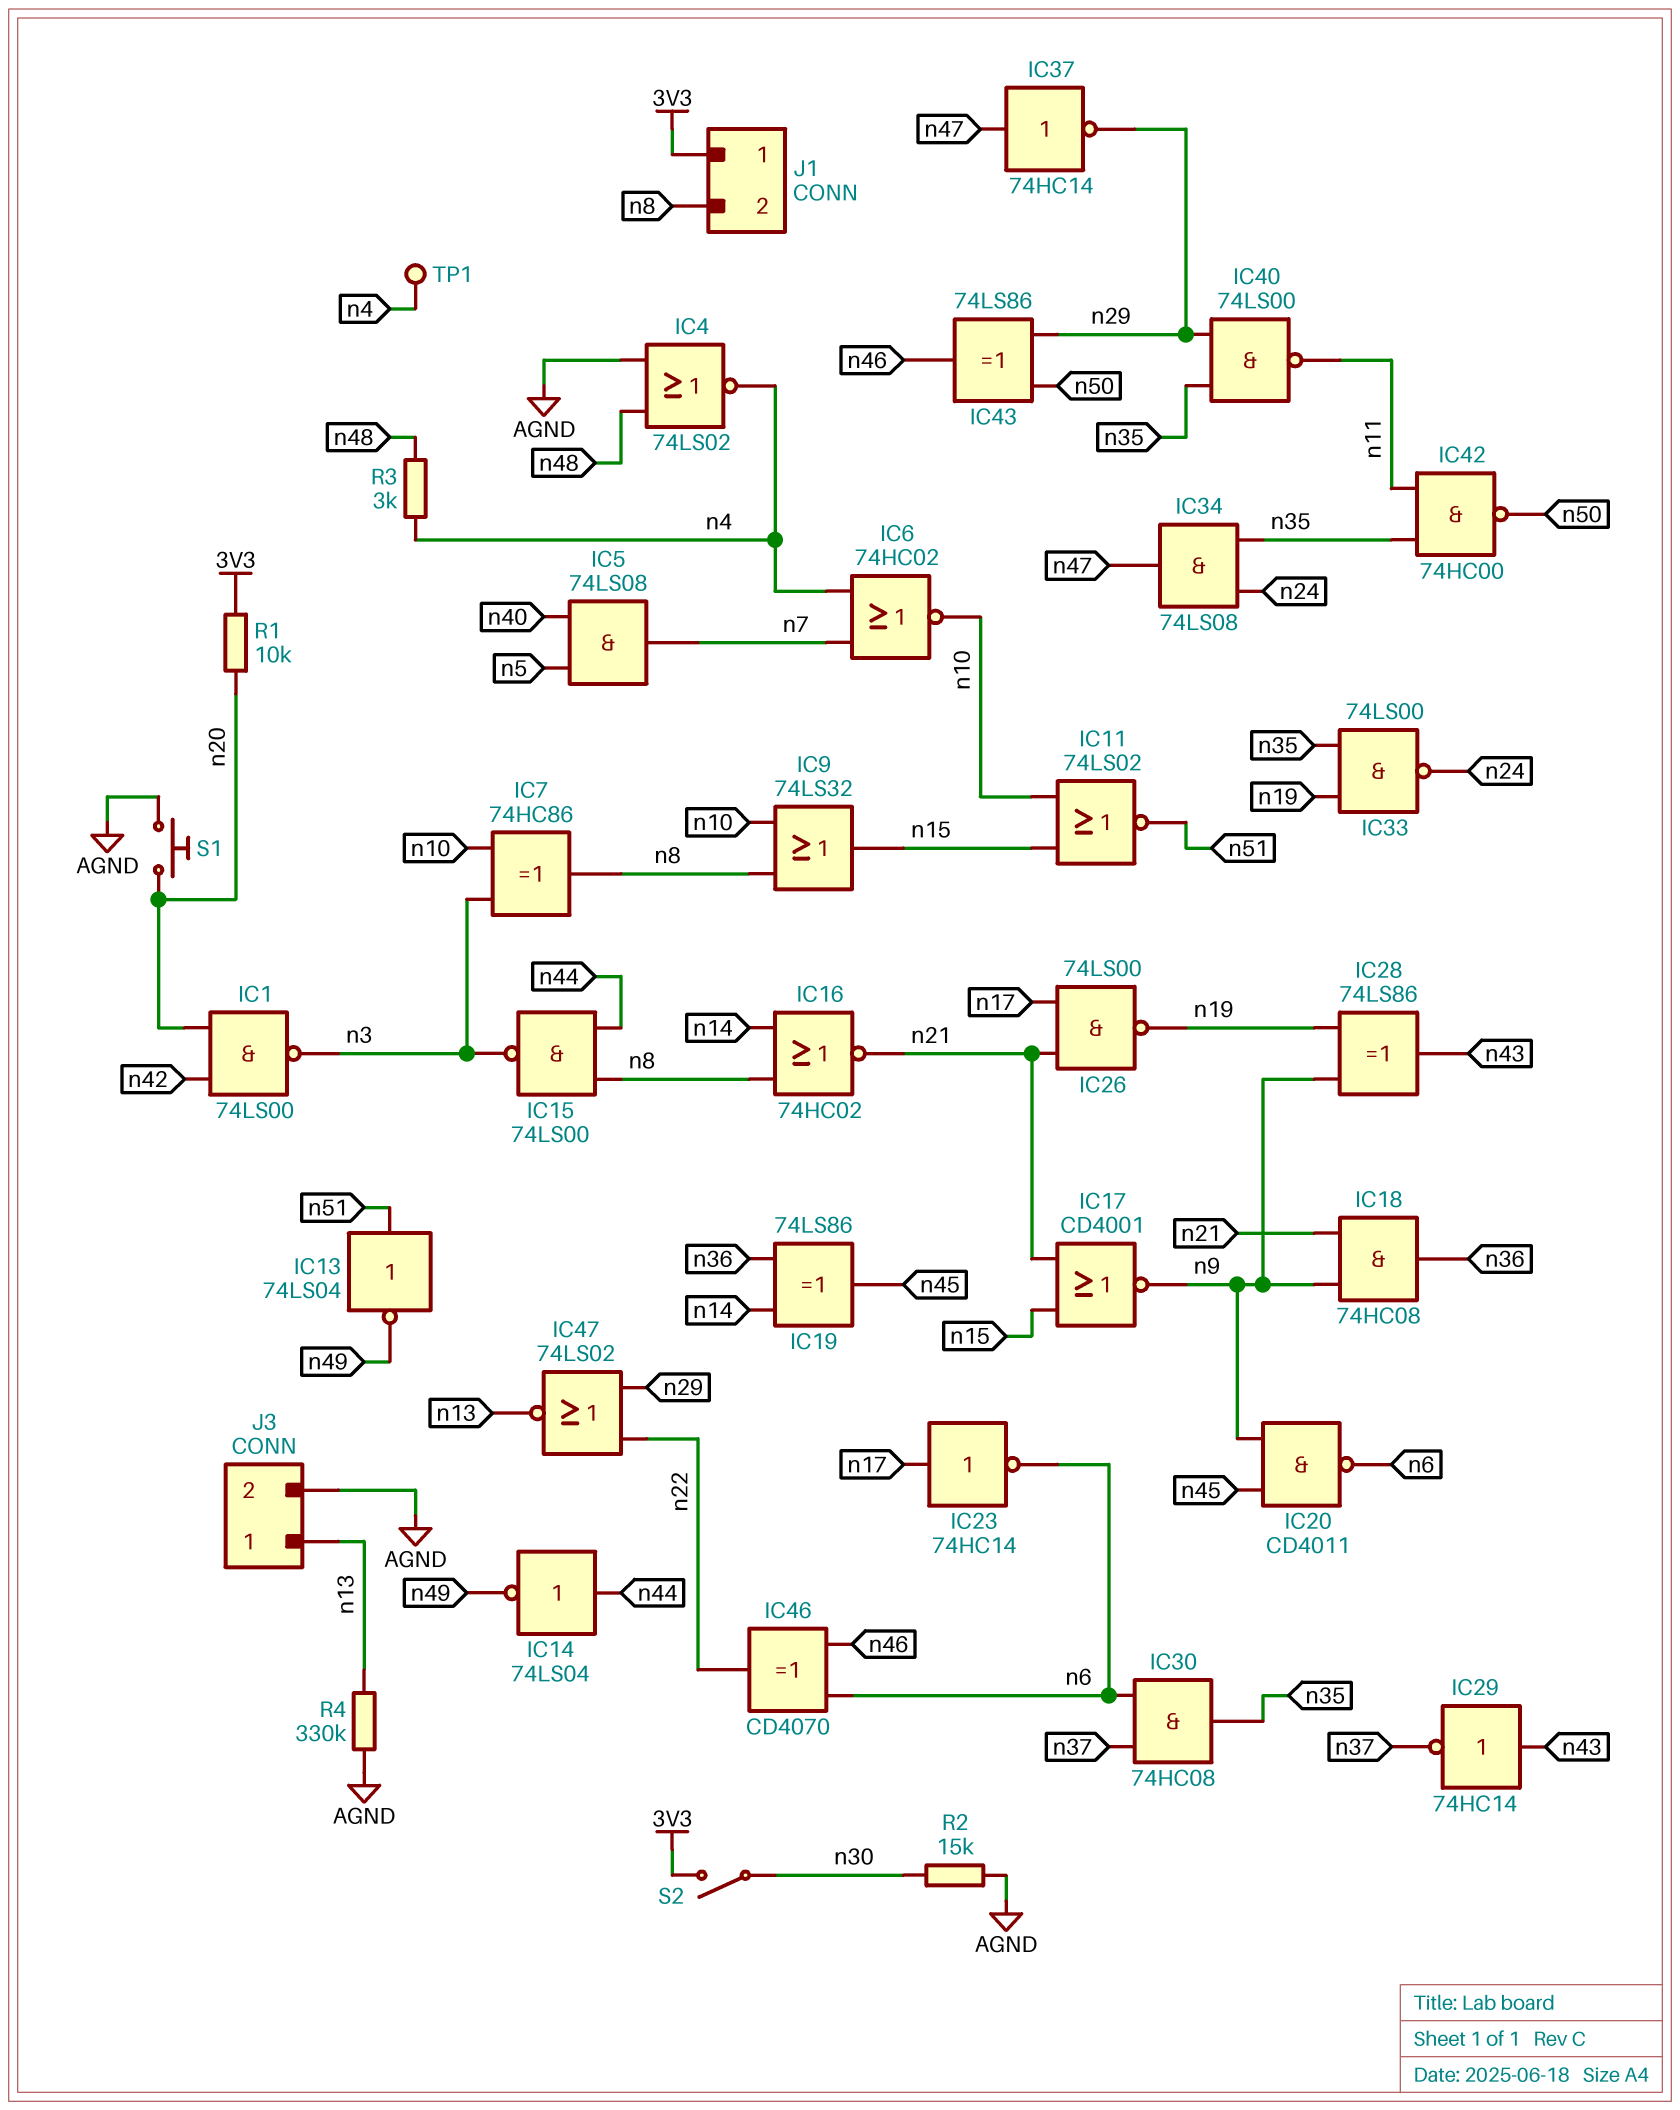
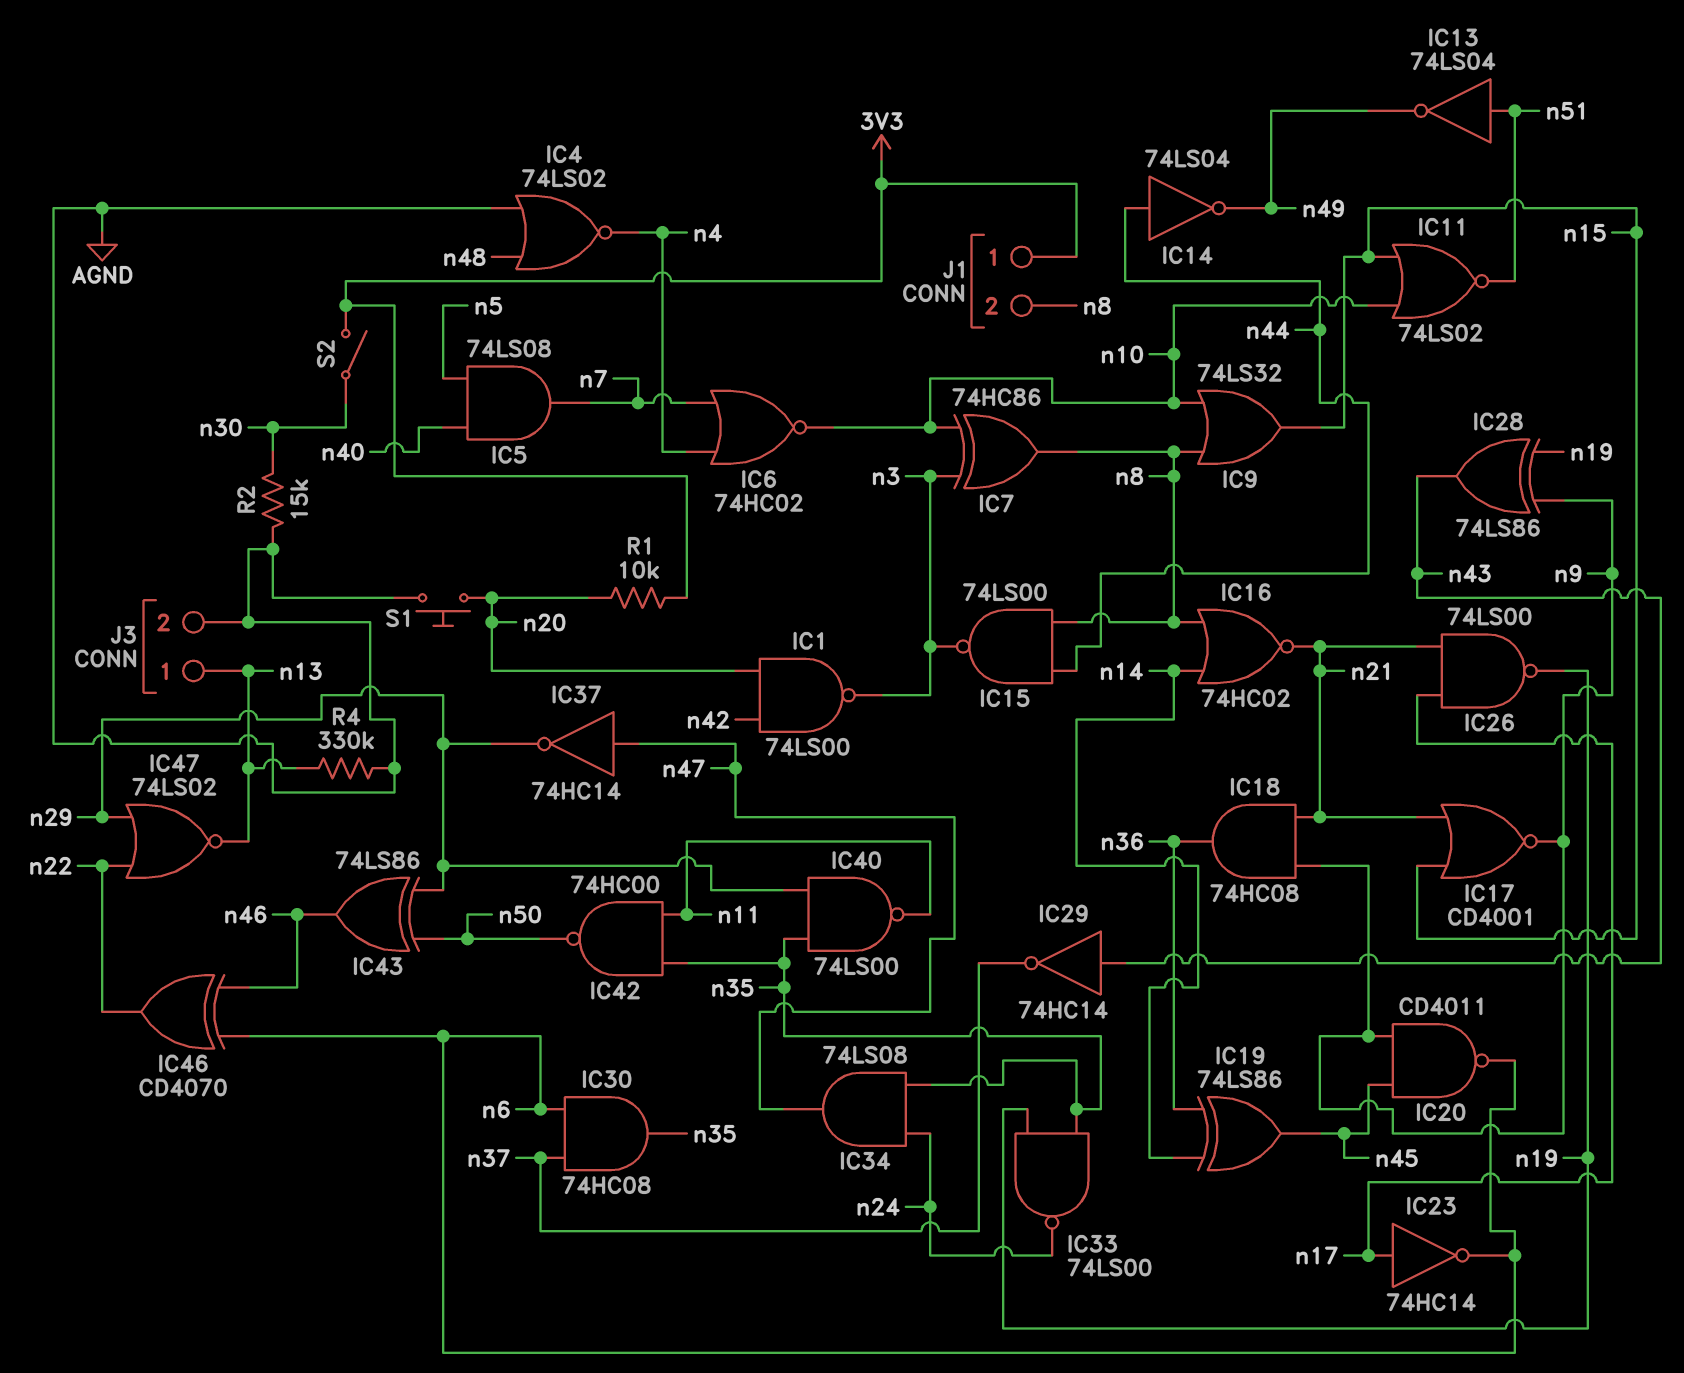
R3: 3k (n4, n48) -> none
TP1: test point (n4) -> none

